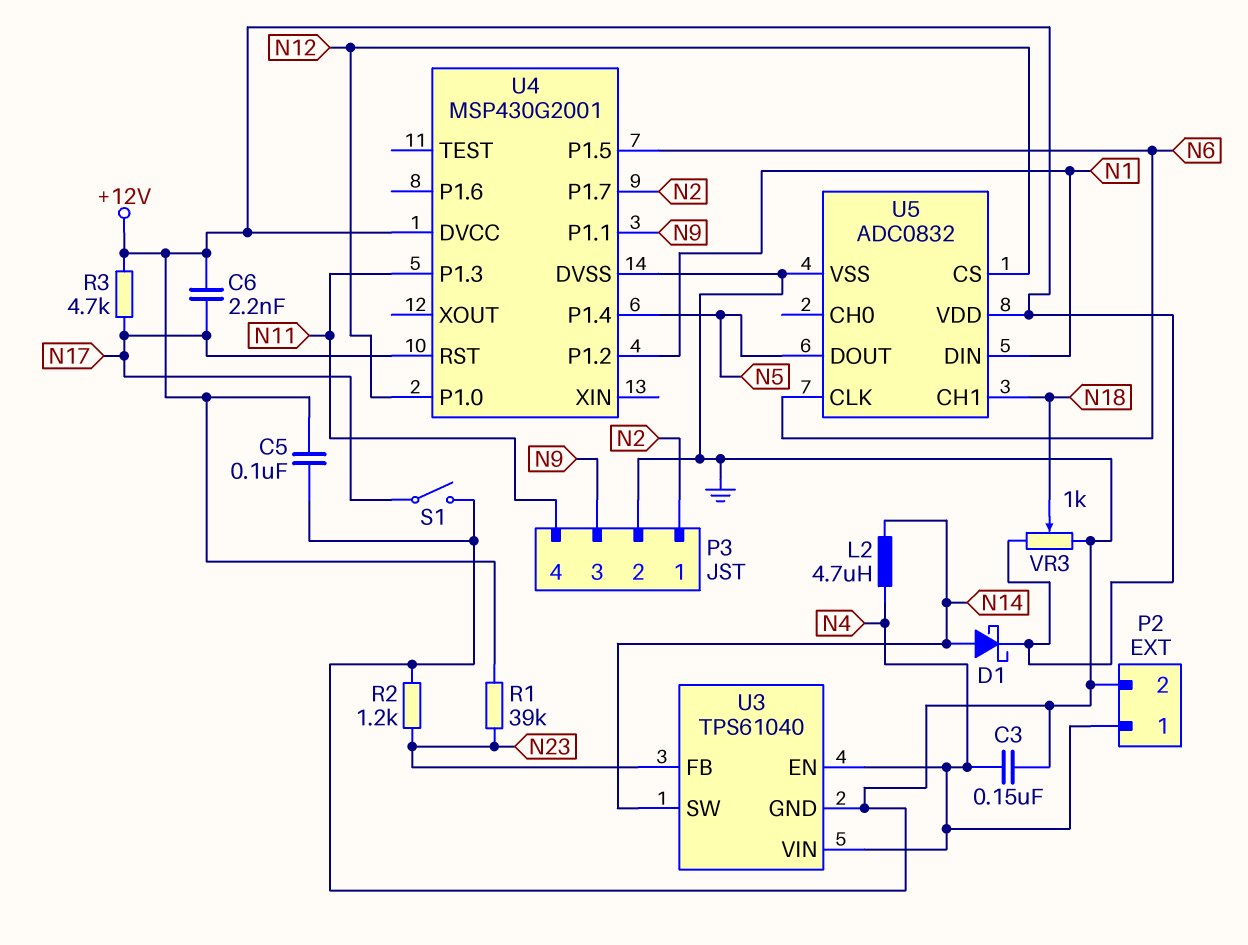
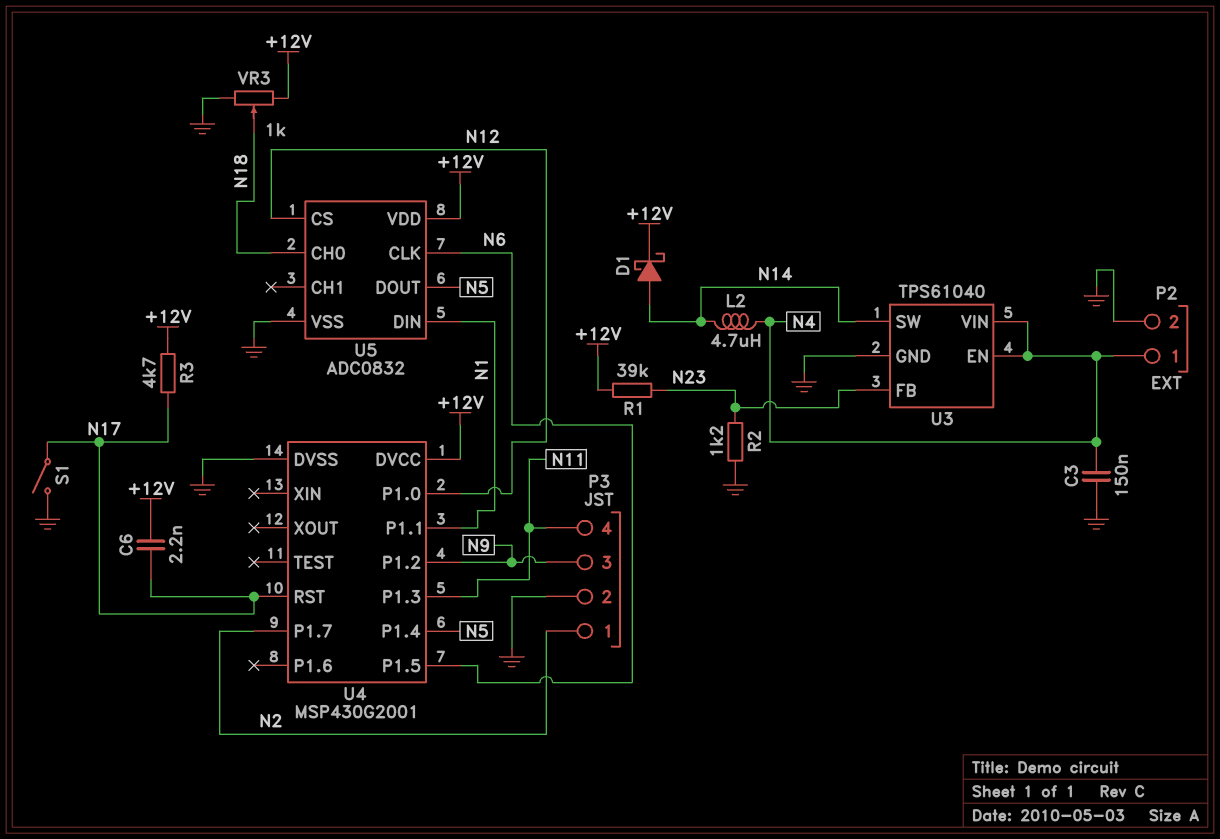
C5: 100nF (+12V, GND) -> none
U4 pin P1.1: N9 -> N1
U4 pin P1.2: N1 -> N9
U5 pin CH0: none -> N18
U5 pin CH1: N18 -> none

